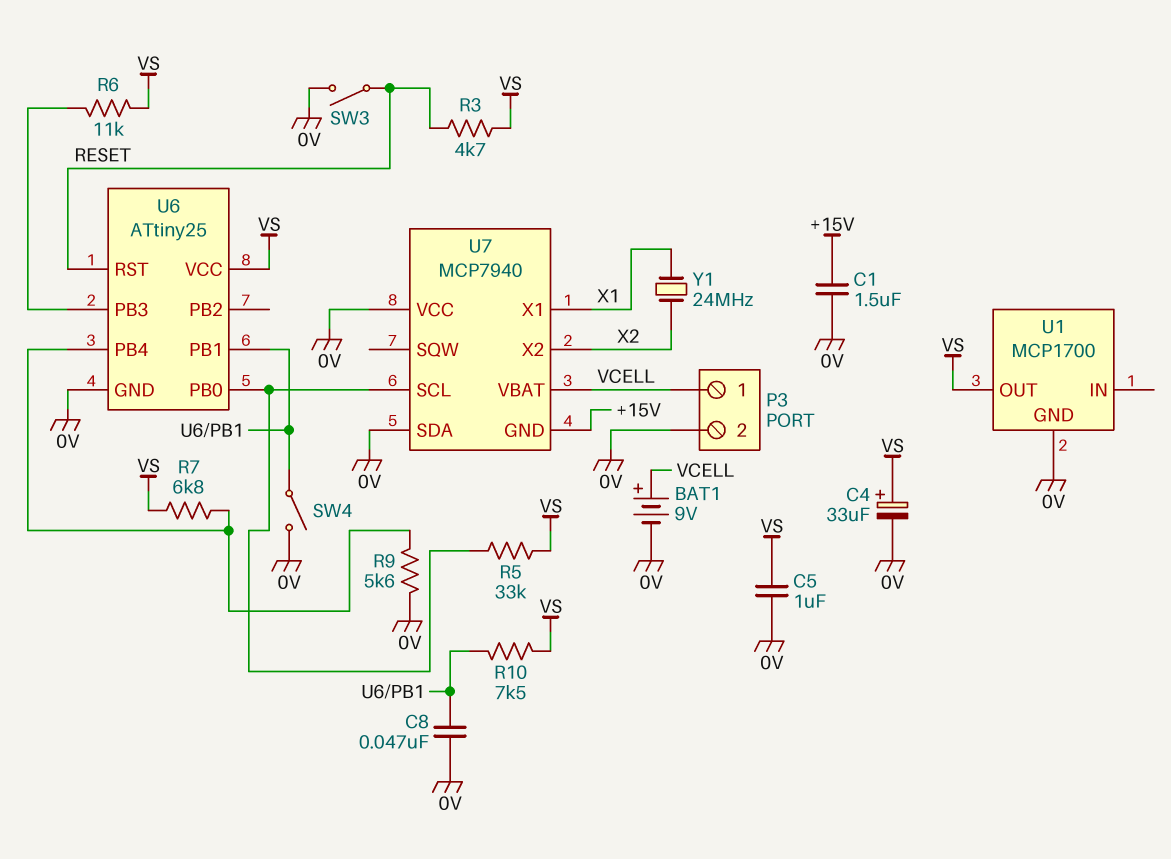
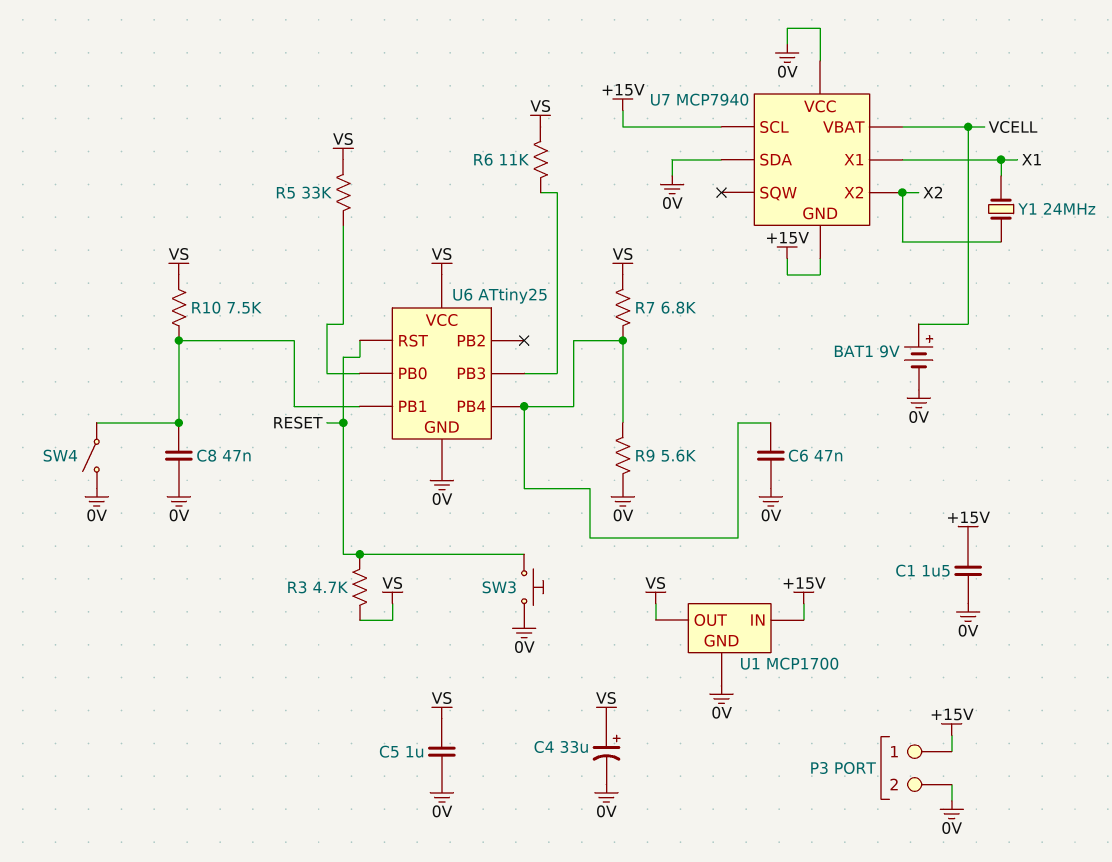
C6: none -> 47nF (0V, U6/PB4)
P3 pin 1: VCELL -> +15V
SW3: switch (0V, RESET) -> button (0V, RESET)
U1 pin IN: none -> +15V
U7 pin SCL: U6/PB0 -> +15V

